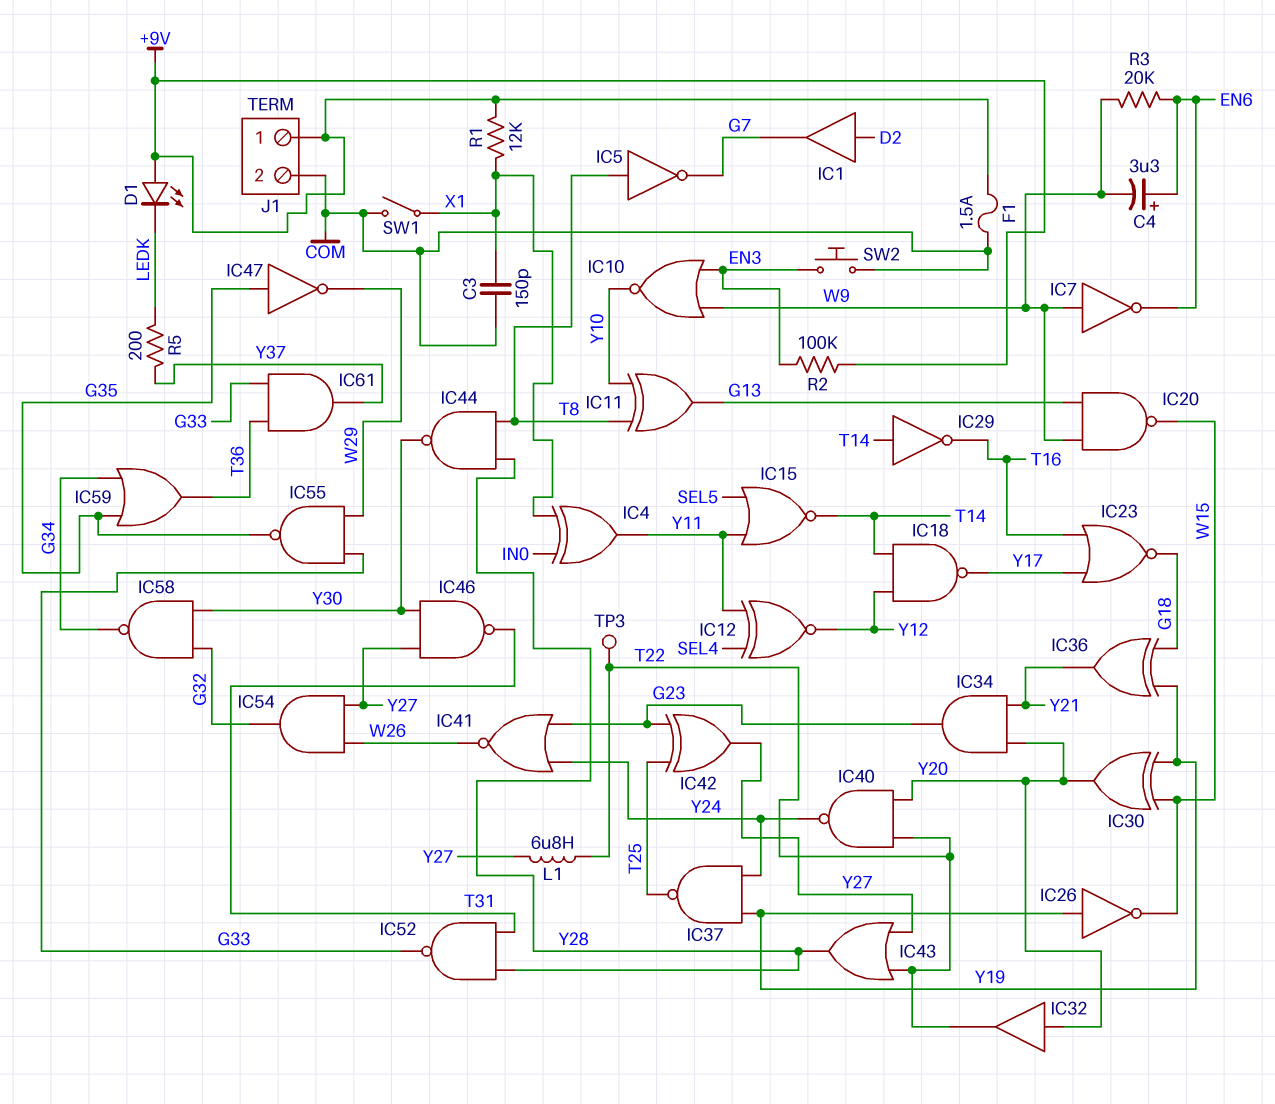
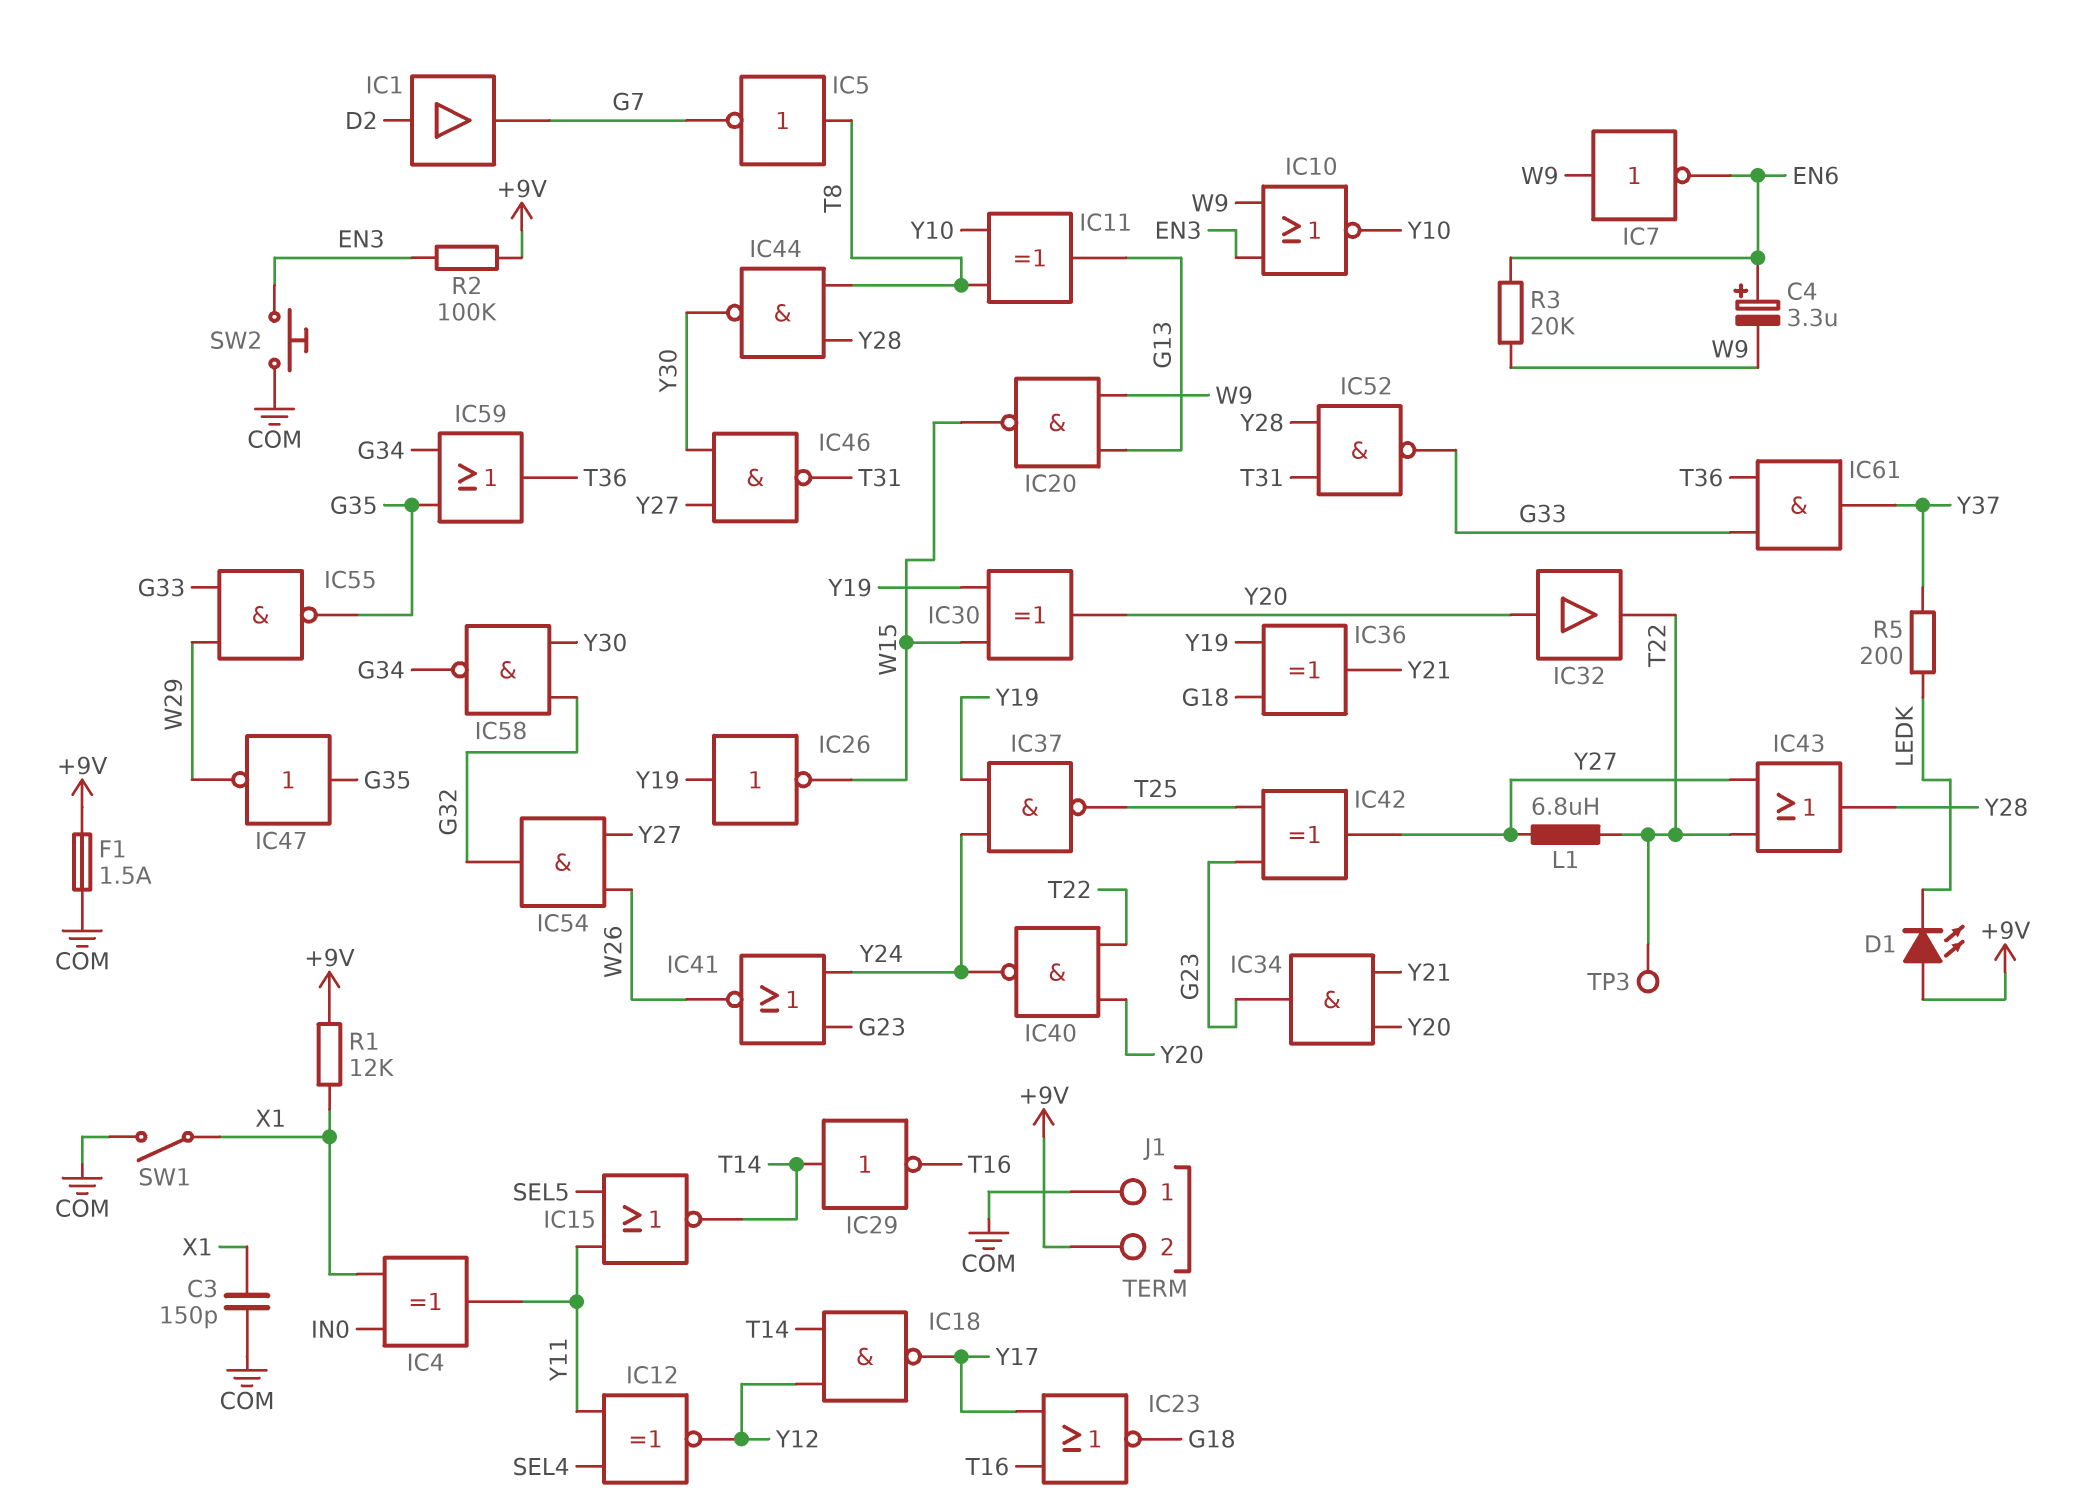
J1 pin 1: +9V -> COM
J1 pin 2: COM -> +9V

